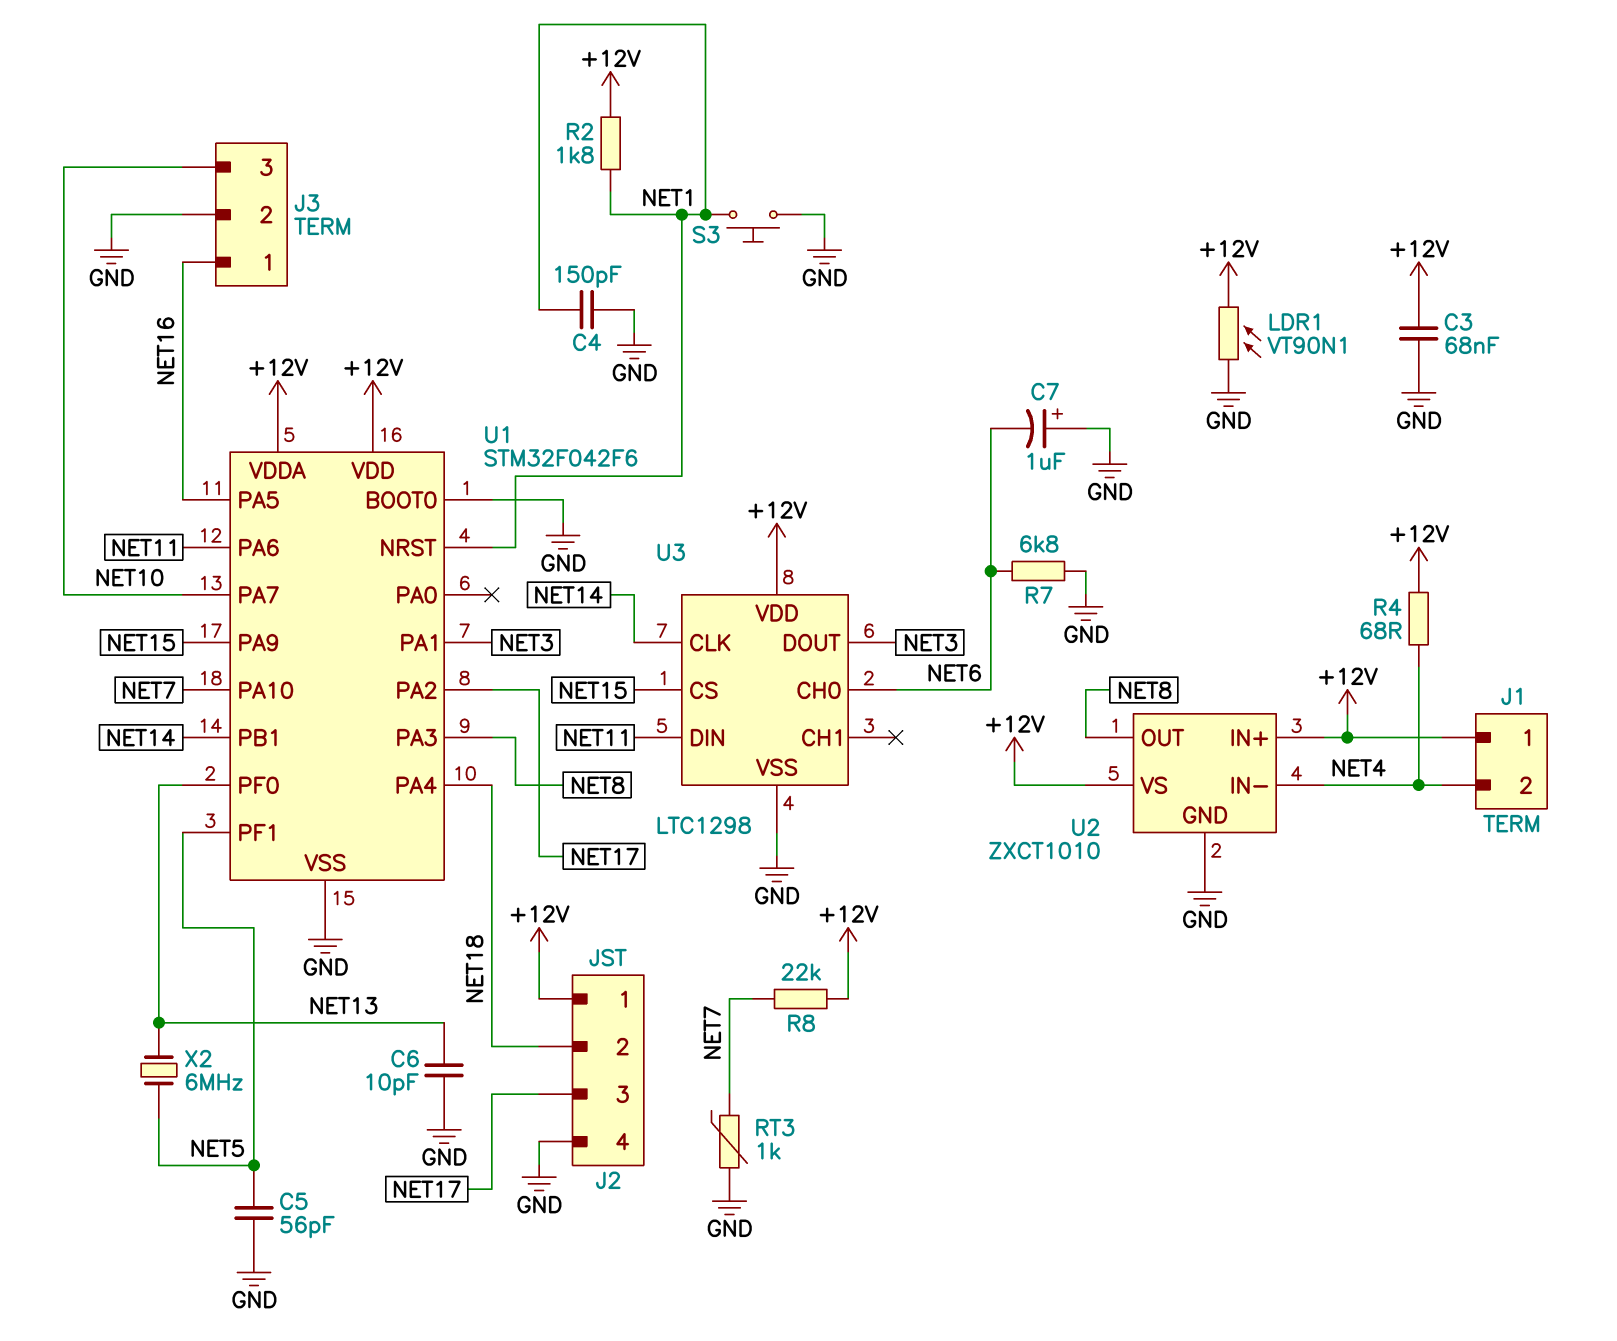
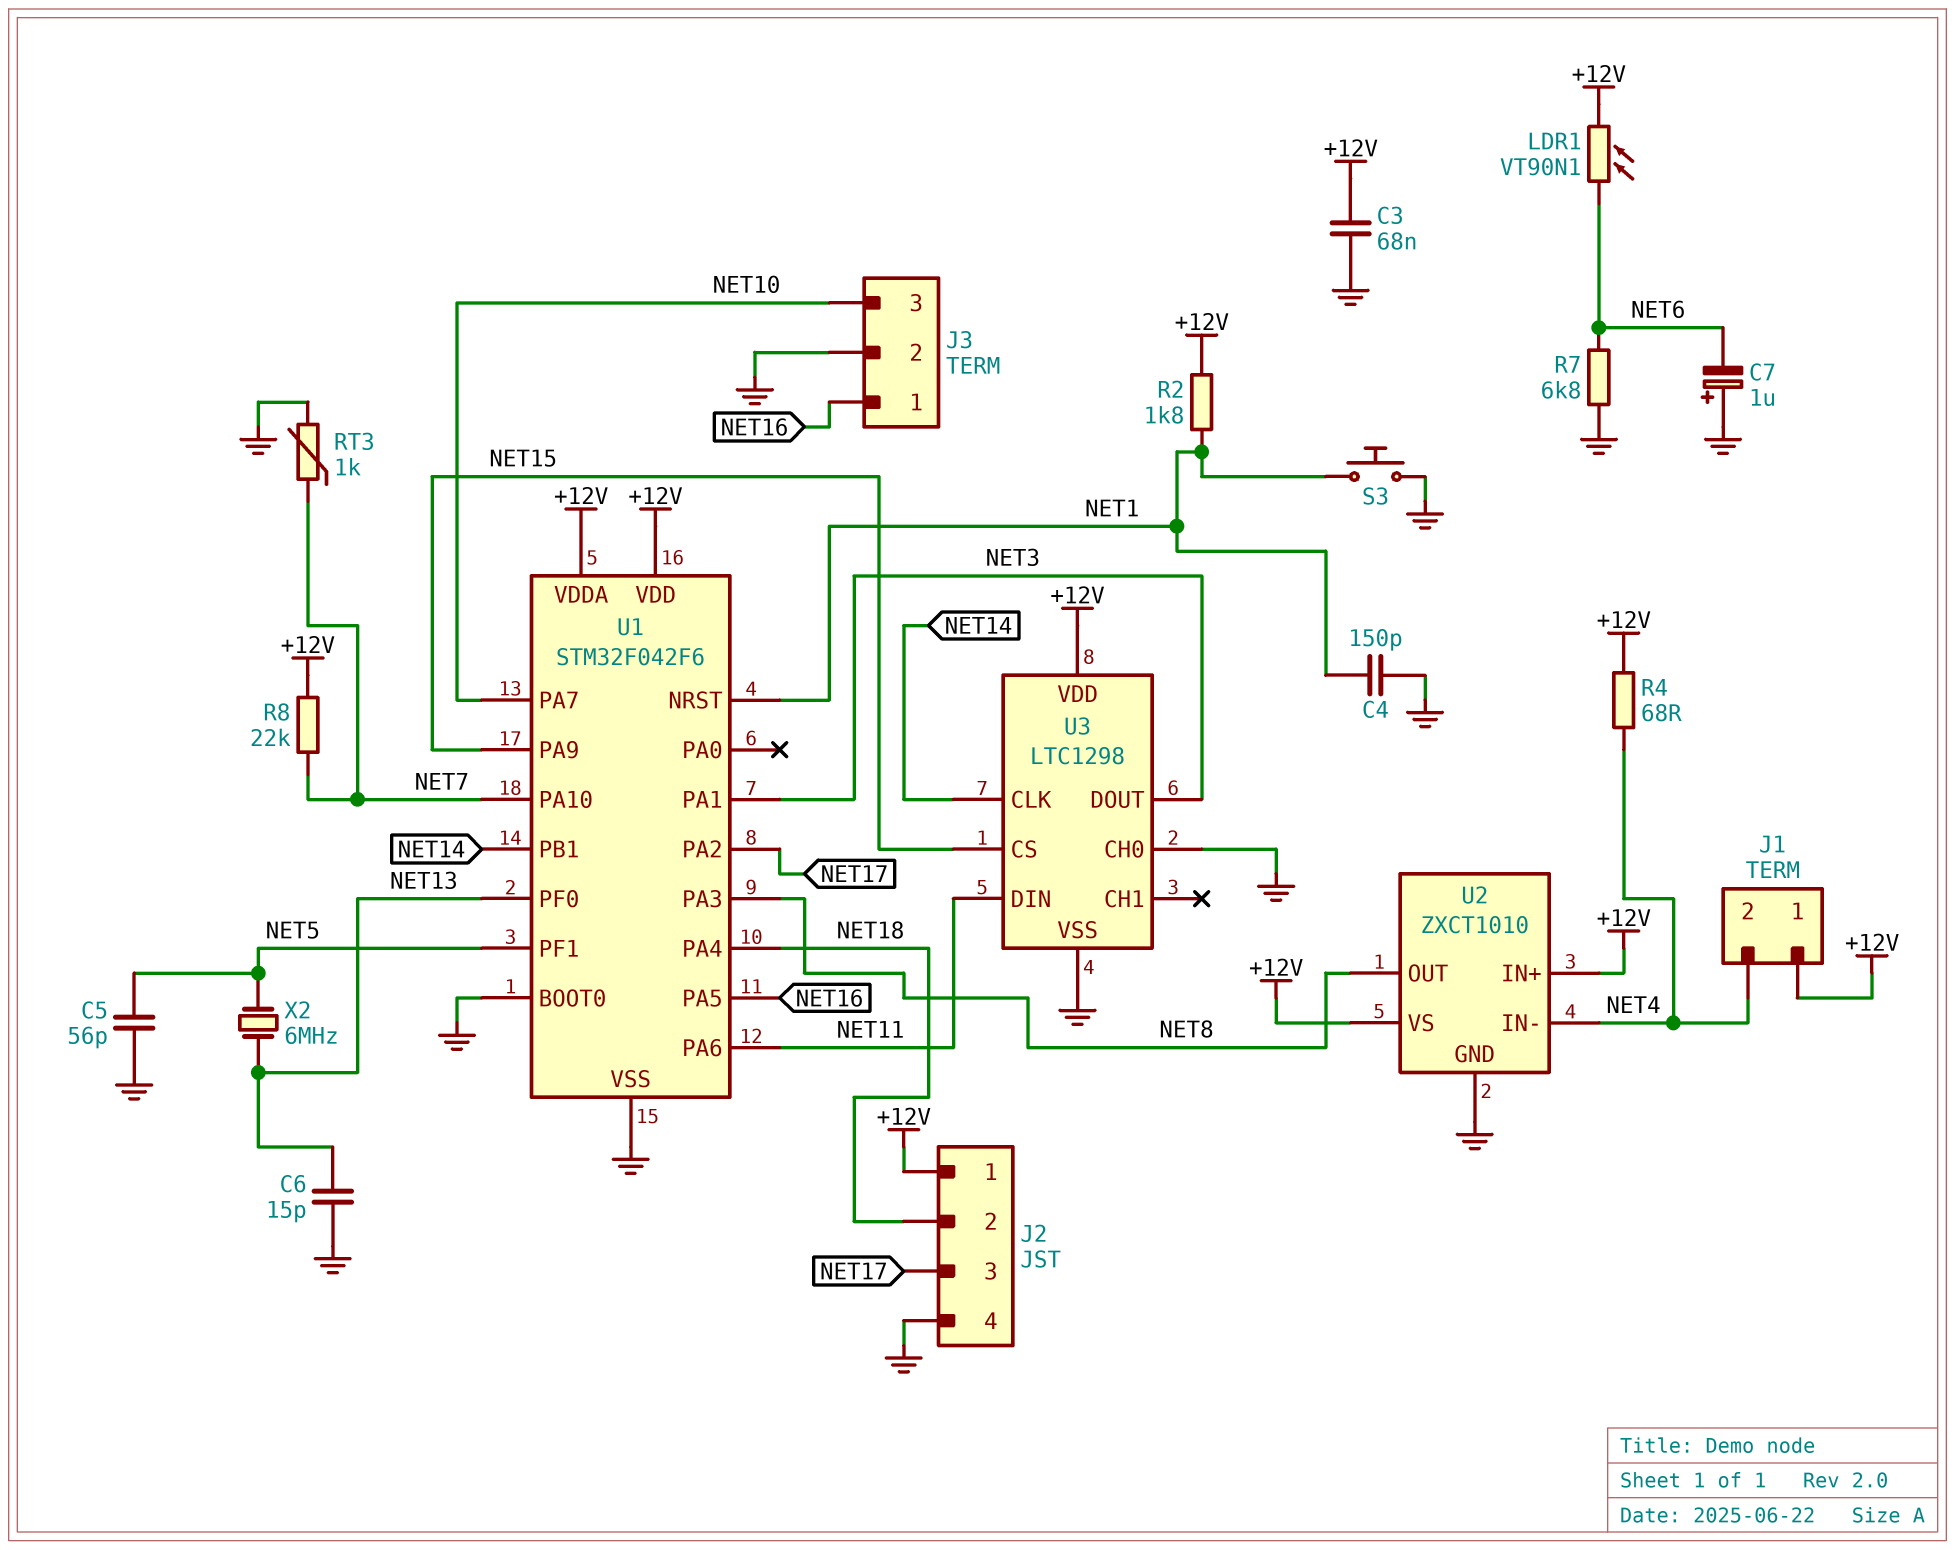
C6: 10pF (GND, NET13) -> 15pF (GND, NET13)
LDR1: VT90N1 (+12V, GND) -> VT90N1 (+12V, NET6)
U3 pin CH0: NET6 -> GND

